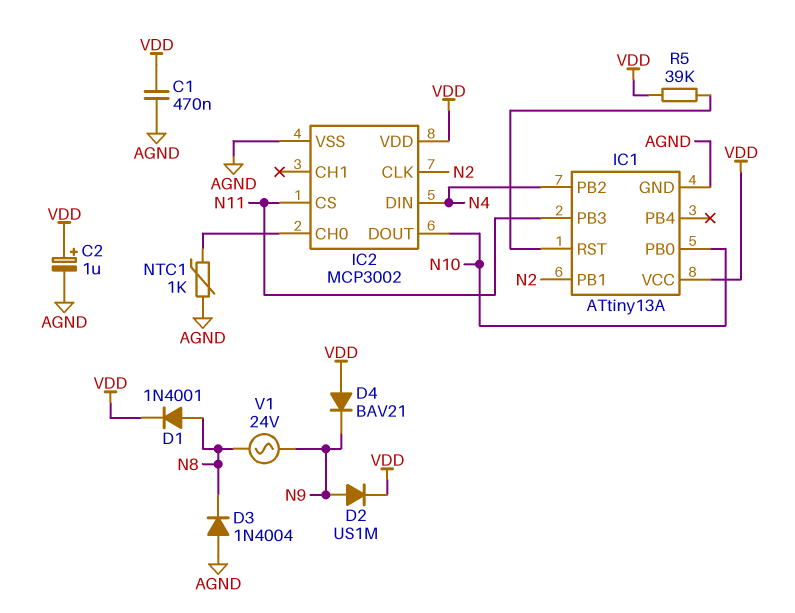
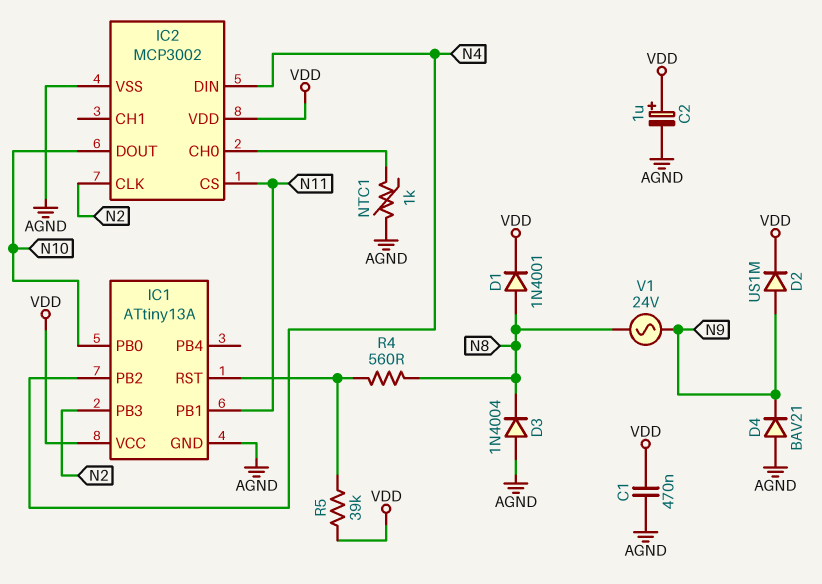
D4: diode BAV21 (A VDD, K N9) -> diode BAV21 (A AGND, K N9)
IC1 pin PB1: N2 -> N11
IC1 pin PB3: N11 -> N2
R4: none -> 560 (IC1/RST, N8)

